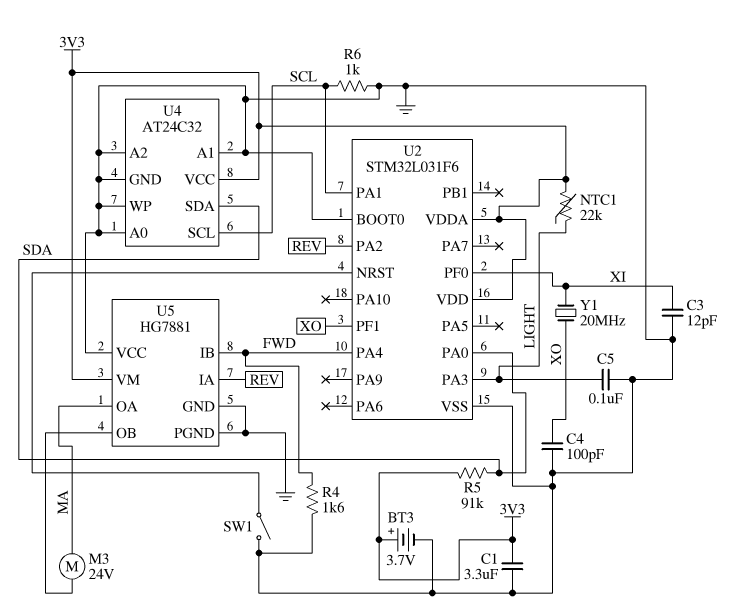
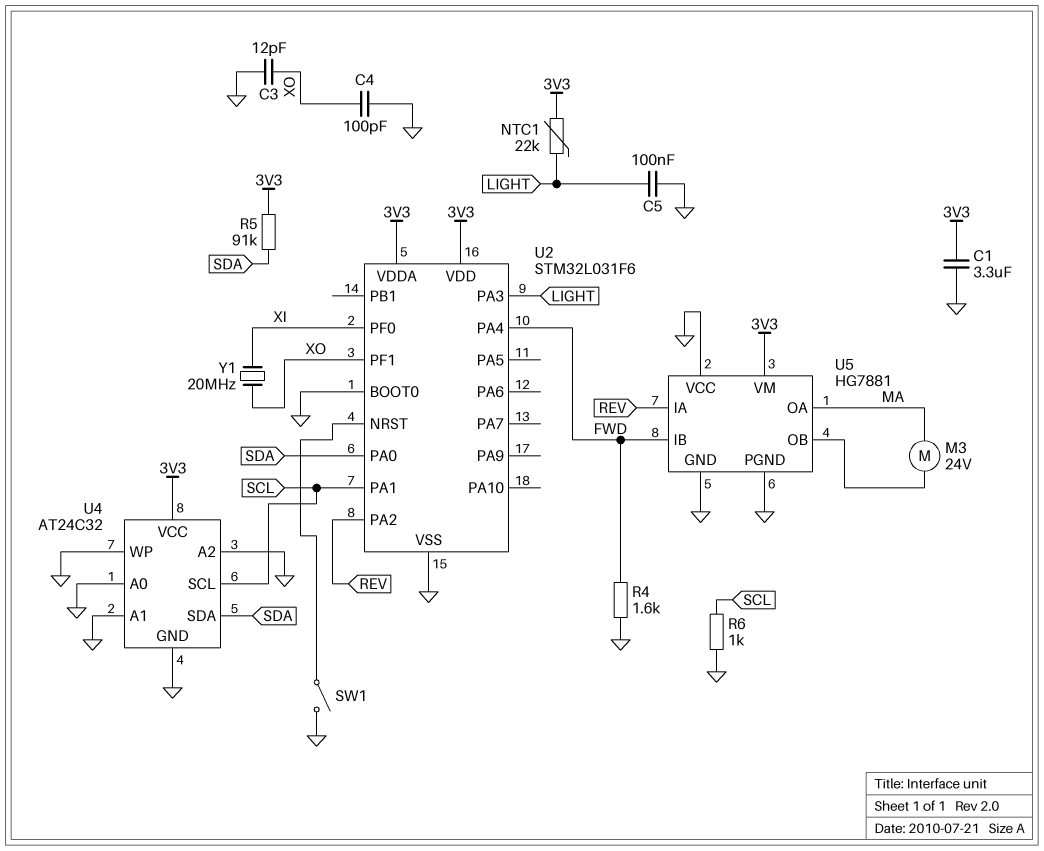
BT3: 3.7V (plus 3V3, minus GND) -> none
C3: 12pF (GND, XI) -> 12pF (GND, XO)

